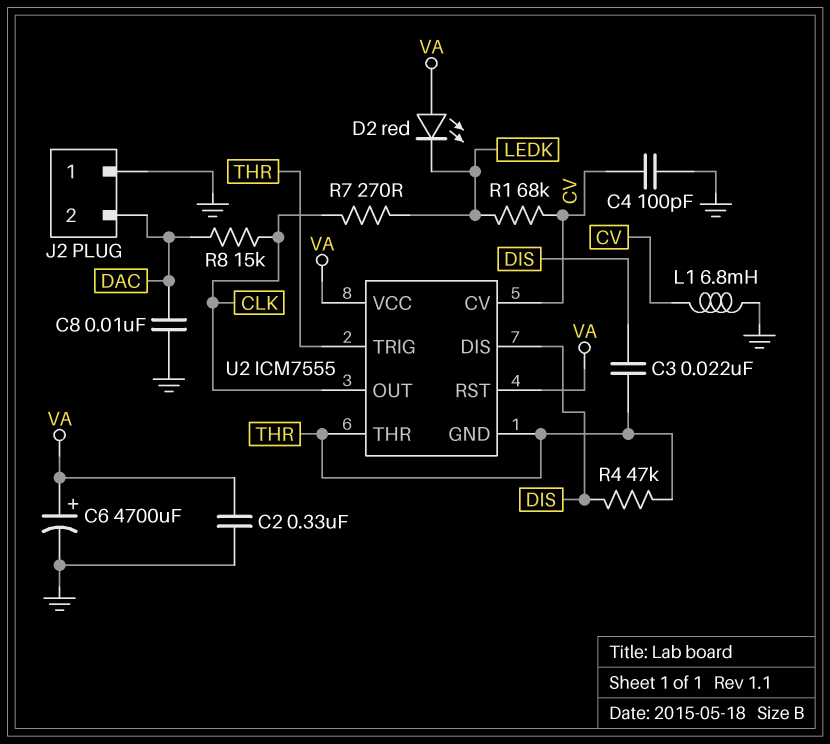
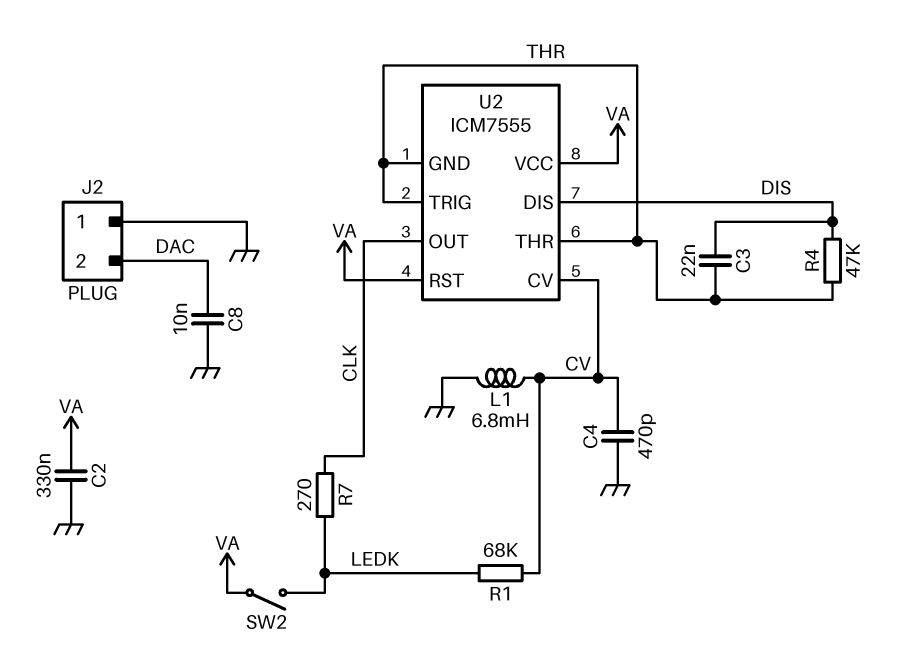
C4: 100pF (CV, GND) -> 470pF (CV, GND)
C6: 4700uF (plus VA, minus GND) -> none
D2: LED red (A VA, K LEDK) -> none
R8: 15k (CLK, DAC) -> none
SW2: none -> switch (LEDK, VA)

